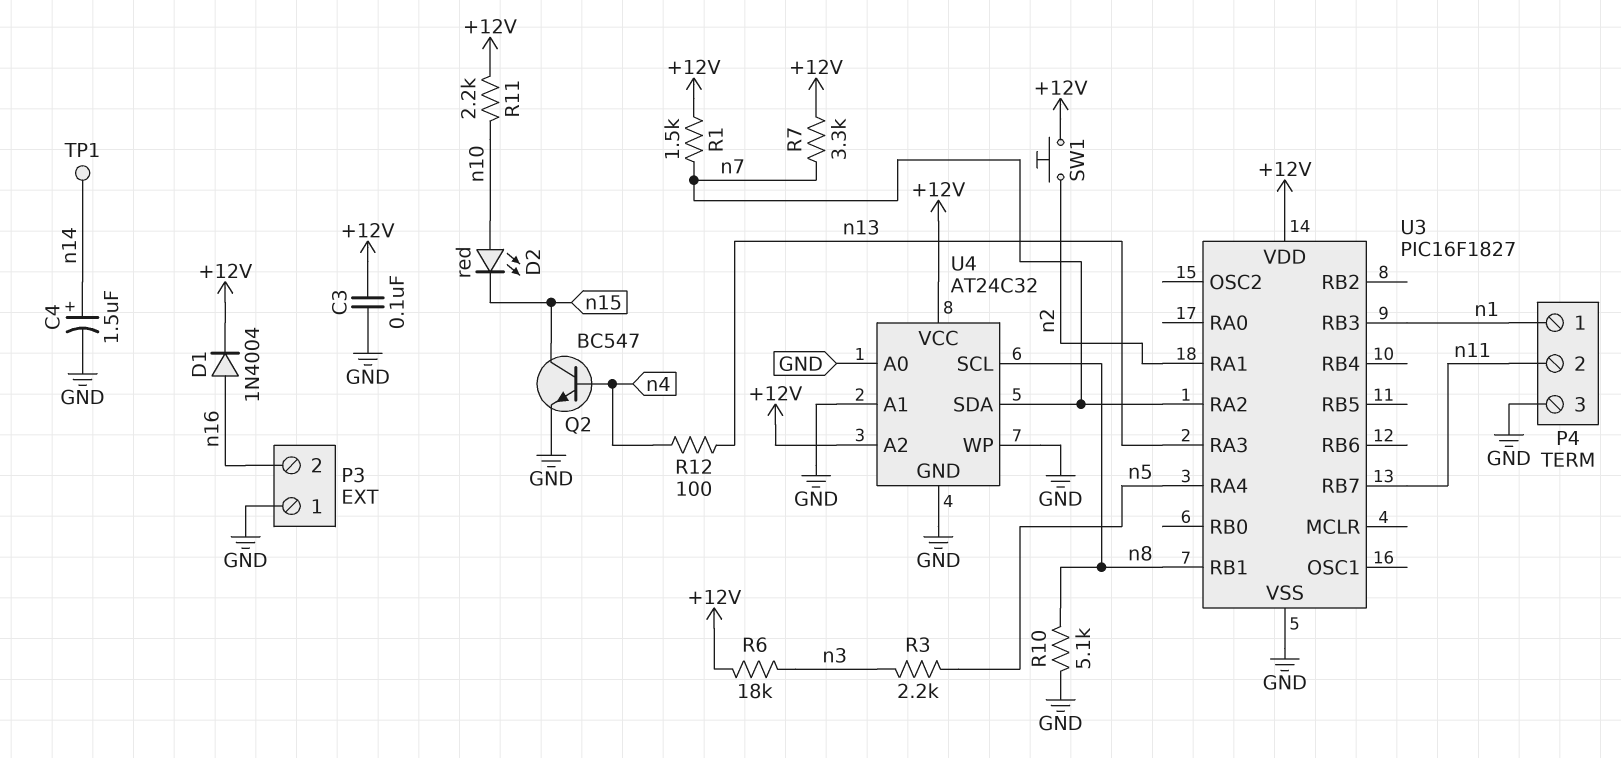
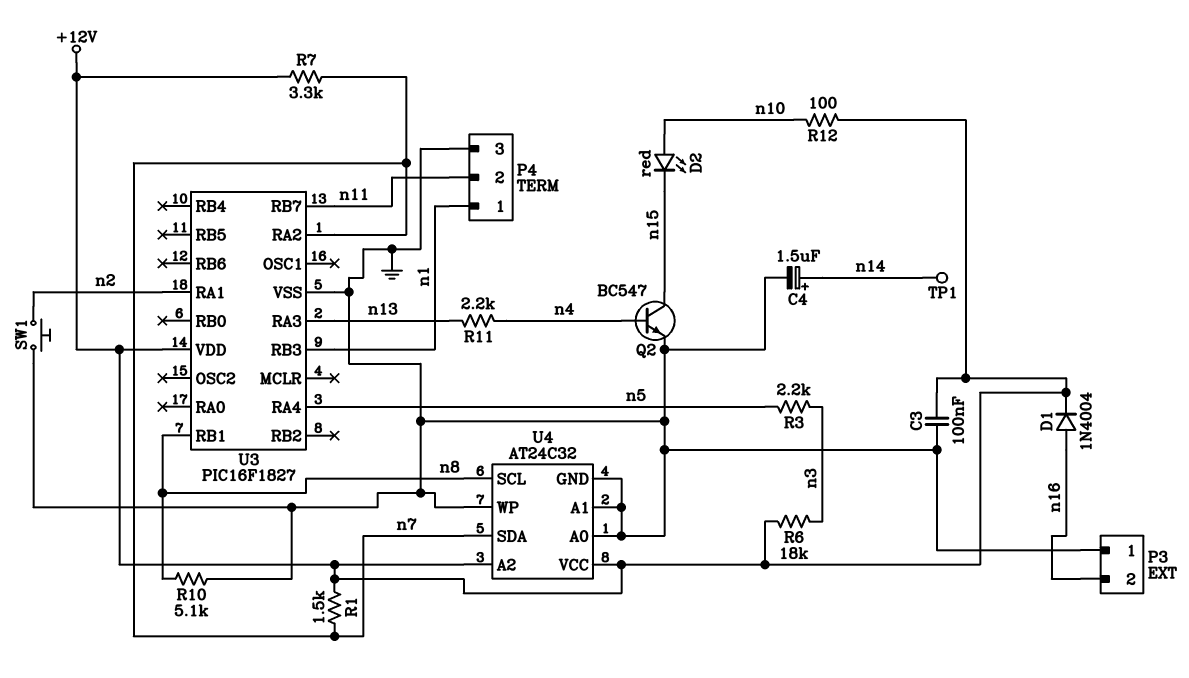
R11: 2.2k (+12V, n10) -> 2.2k (n4, n13)
R12: 100 (n4, n13) -> 100 (+12V, n10)
SW1: button (+12V, n2) -> button (GND, n2)

